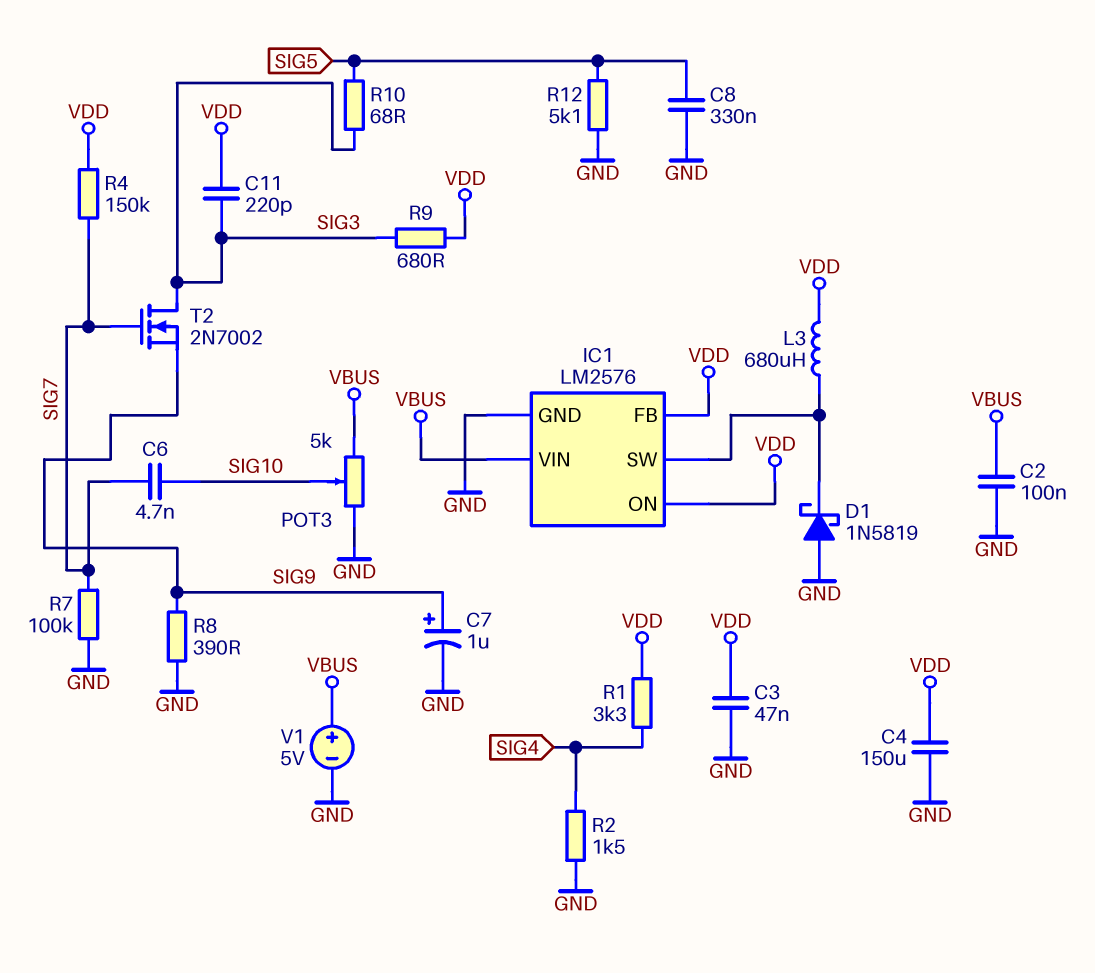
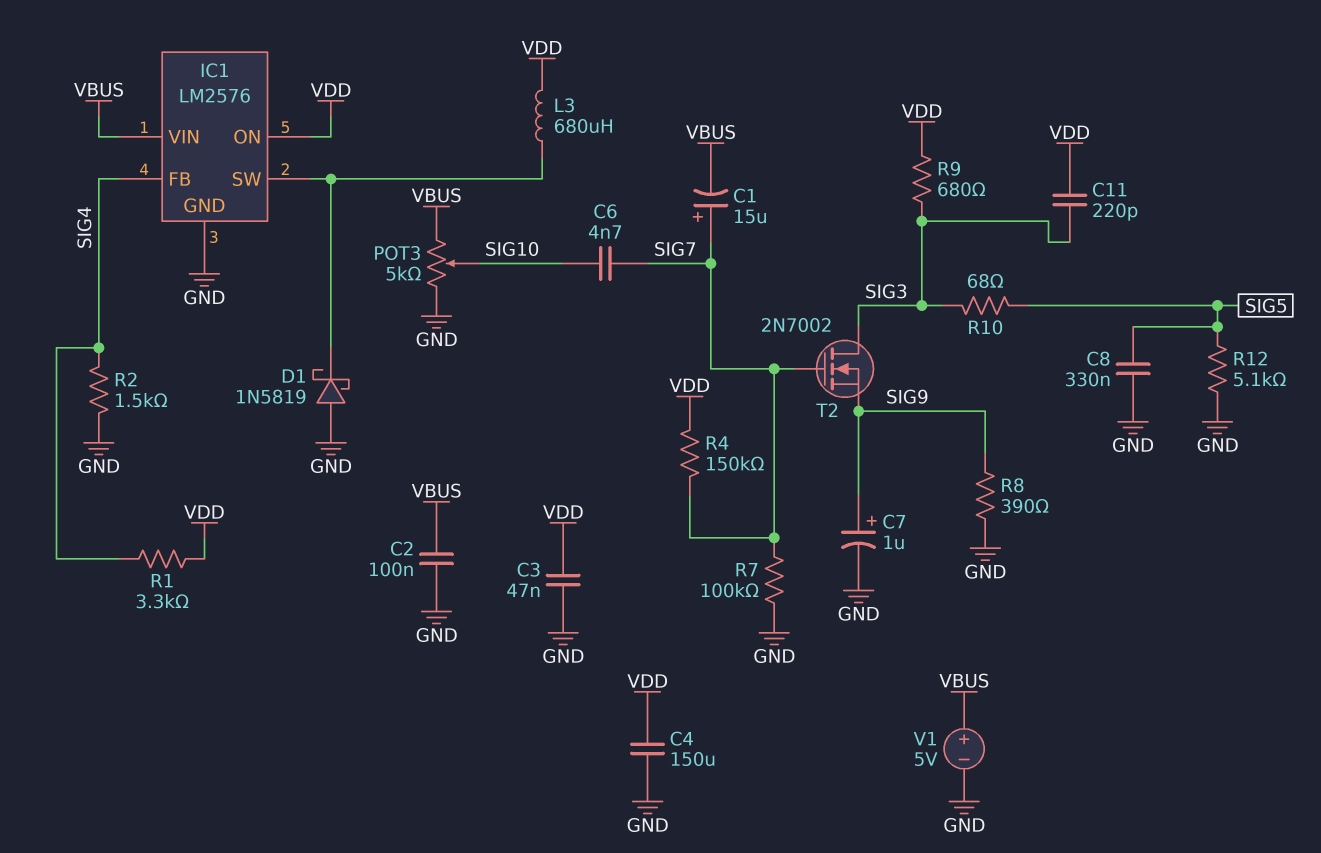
C1: none -> 15uF (plus SIG7, minus VBUS)
IC1 pin FB: VDD -> SIG4

